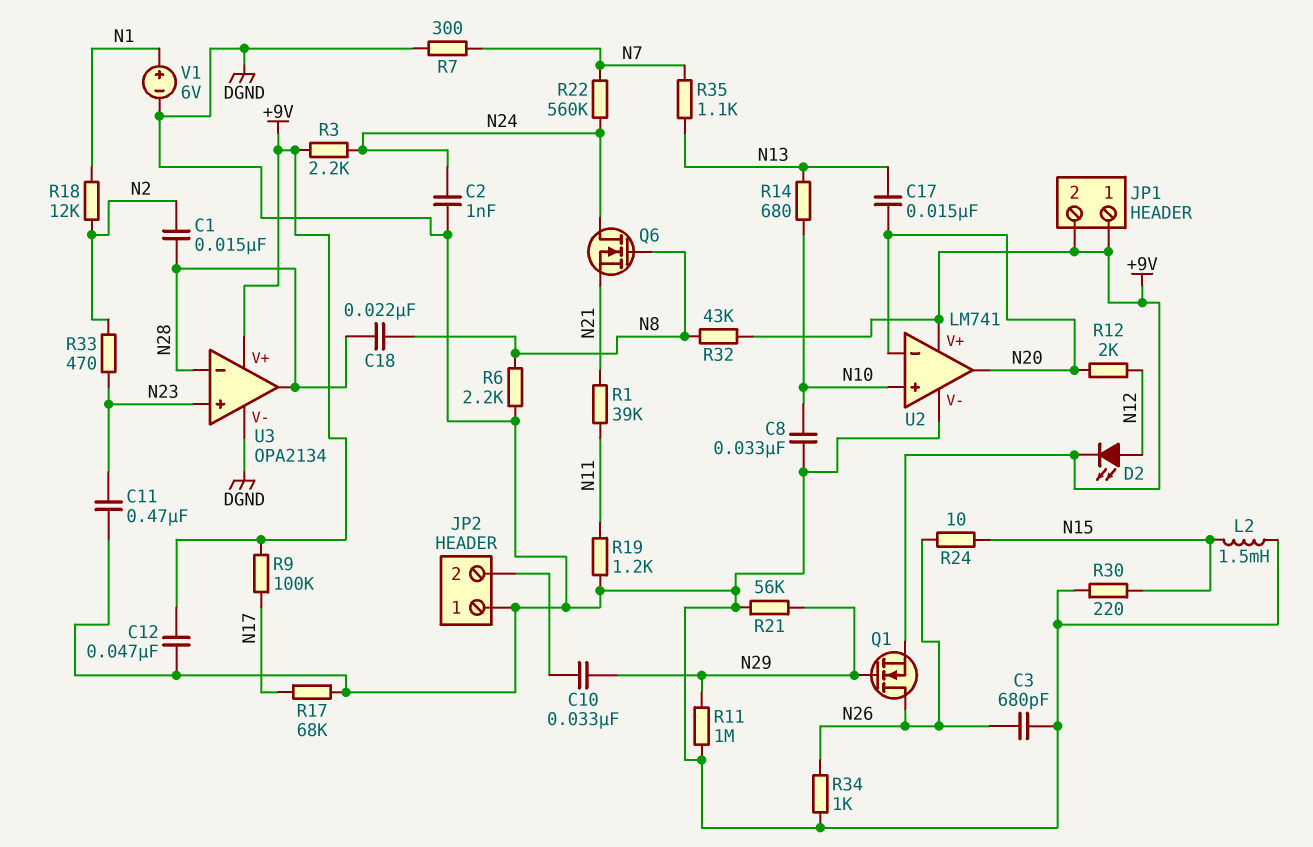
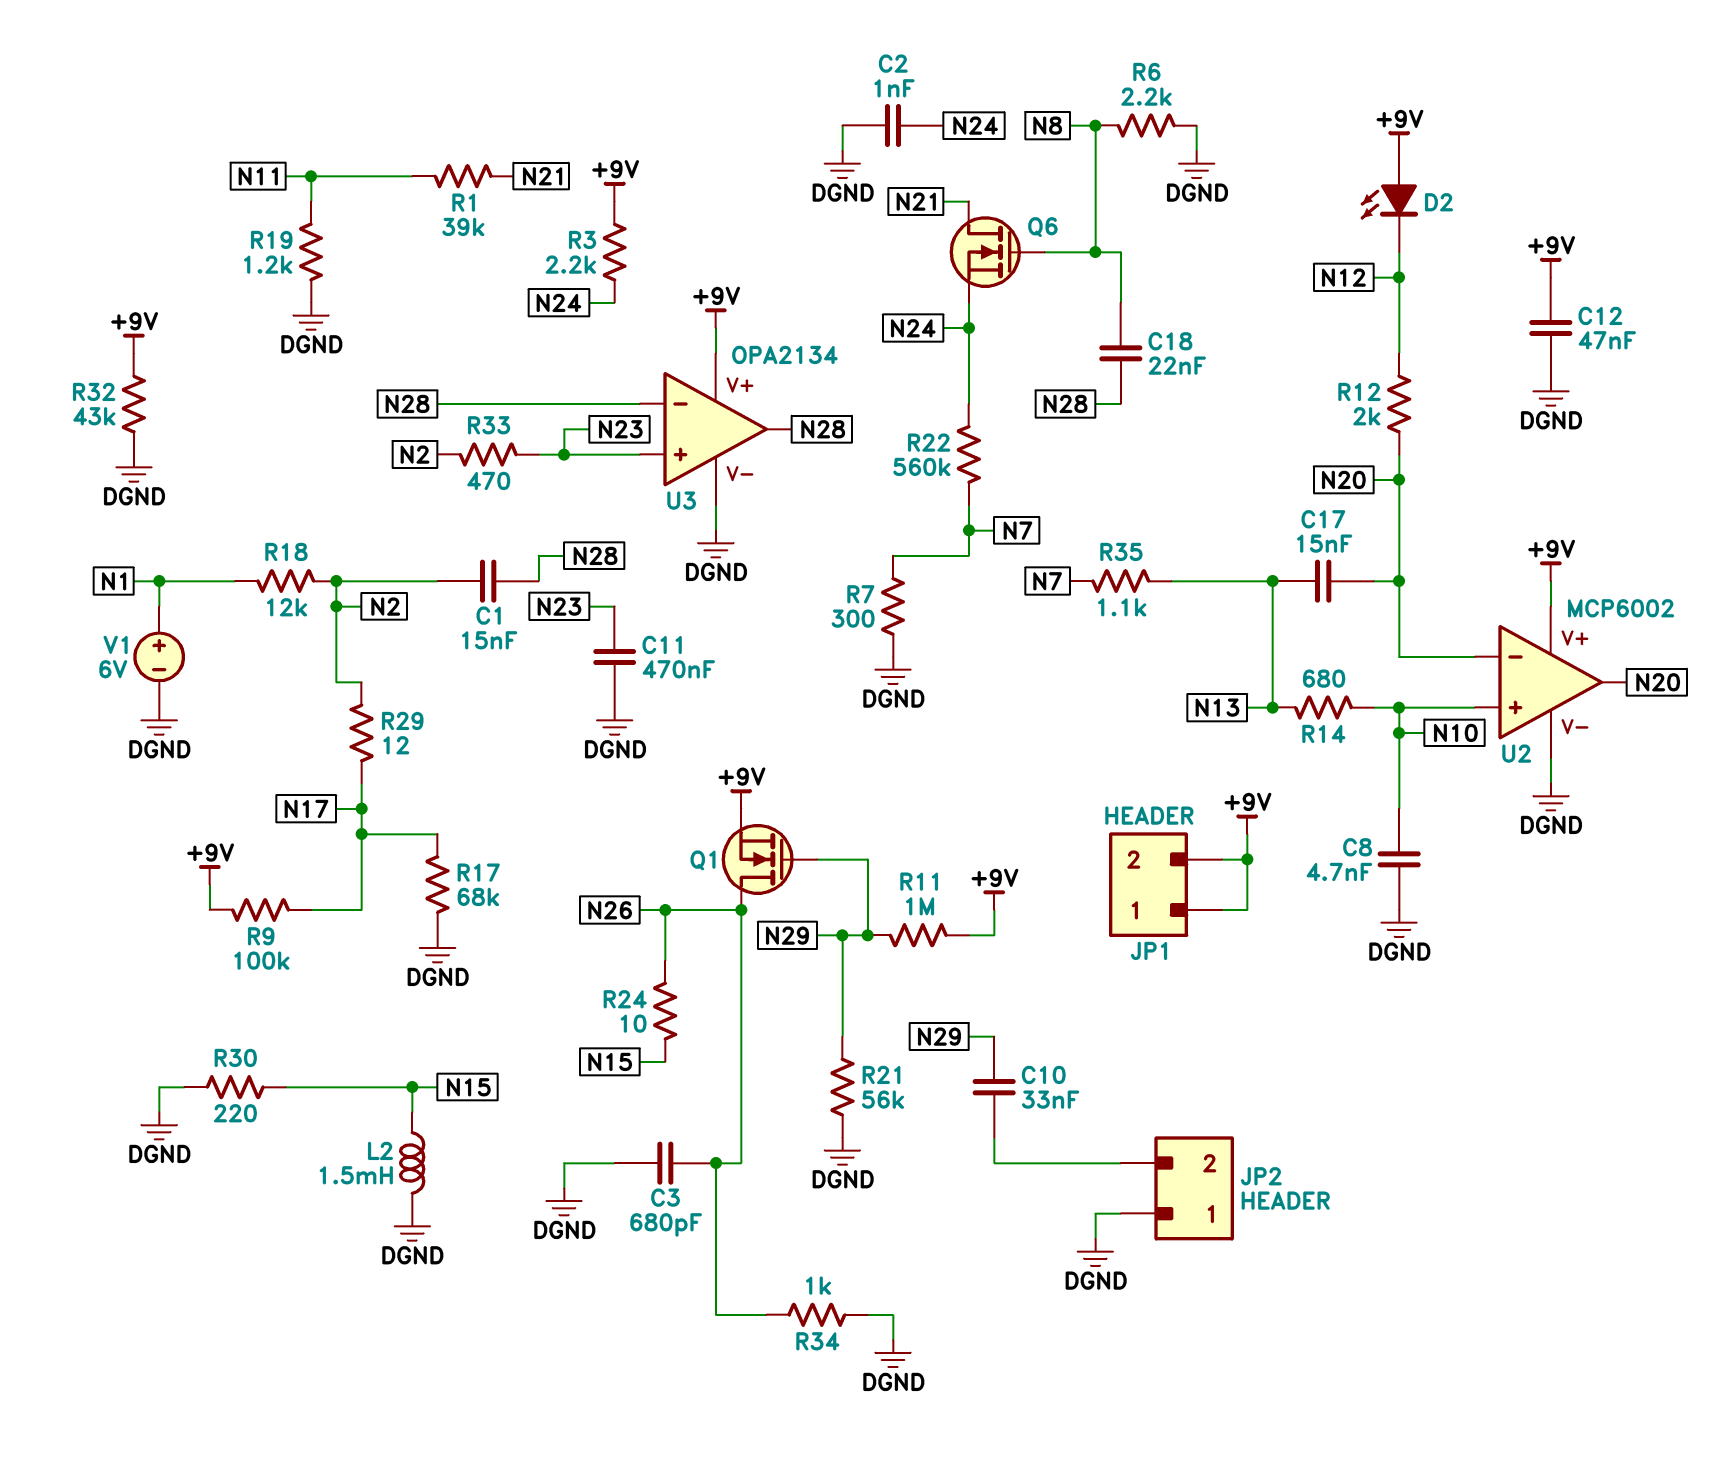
C8: 33nF (DGND, N10) -> 4.7nF (DGND, N10)
D2: LED (A N12, K +9V) -> LED (A +9V, K N12)
Q6: NMOS (G N8, D N24, S N21) -> NMOS (G N8, D N21, S N24)
R11: 1M (DGND, N29) -> 1M (+9V, N29)
R29: none -> 12 (N2, N17)
R32: 43k (+9V, N8) -> 43k (+9V, DGND)
U2: LM741 -> MCP6002

